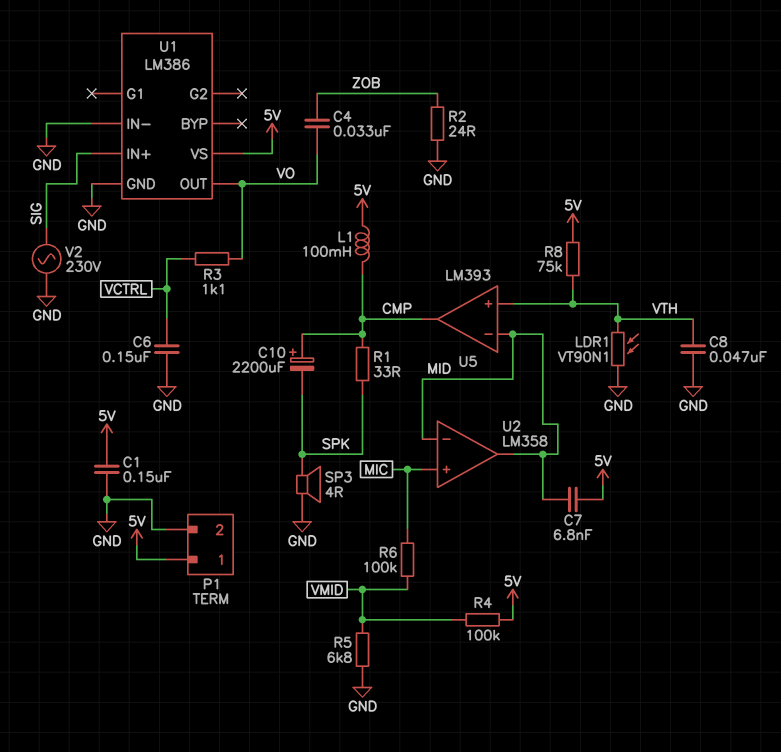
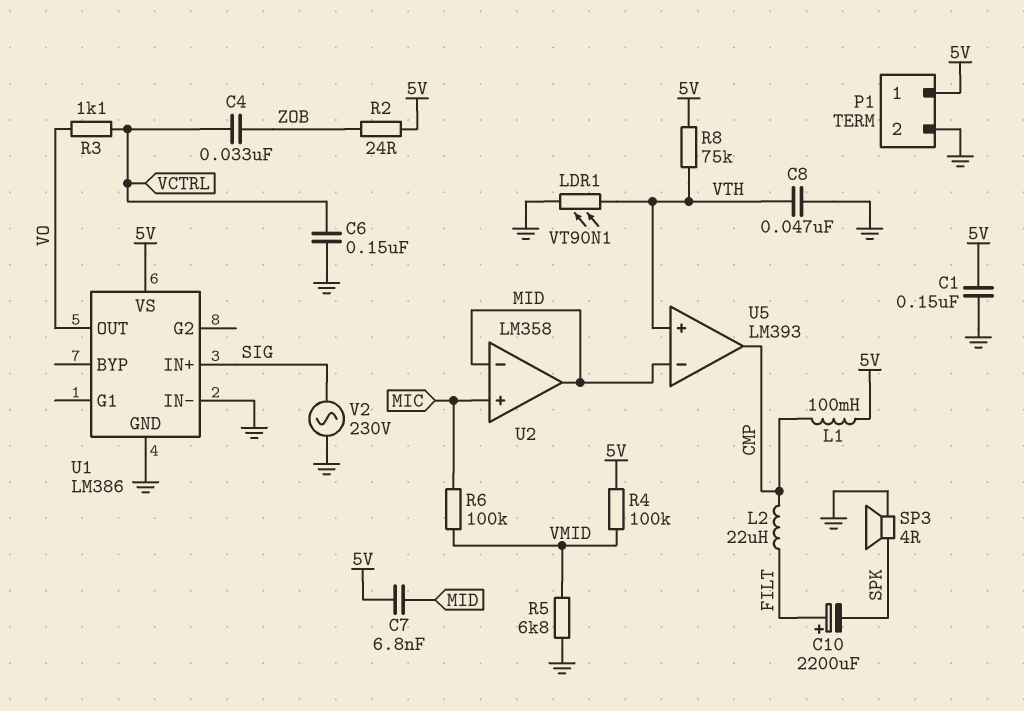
C4: 33nF (VO, ZOB) -> 33nF (VCTRL, ZOB)
C10: 2200uF (plus CMP, minus SPK) -> 2200uF (plus FILT, minus SPK)
L2: none -> 22uH (CMP, FILT)
R1: 33 (CMP, SPK) -> none
R2: 24 (GND, ZOB) -> 24 (5V, ZOB)

